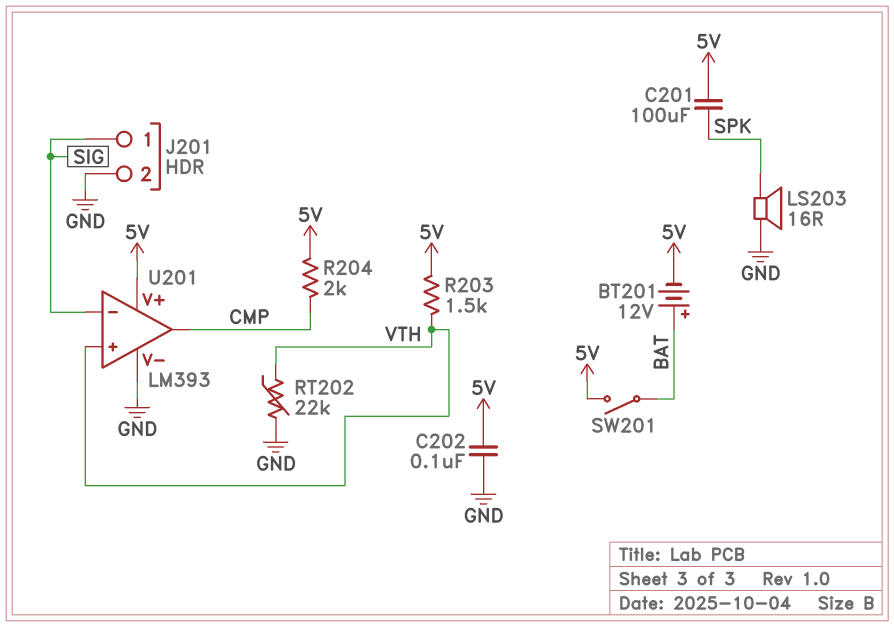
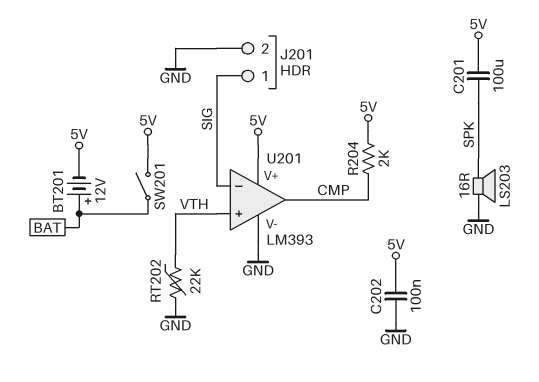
R203: 1.5k (5V, VTH) -> none

